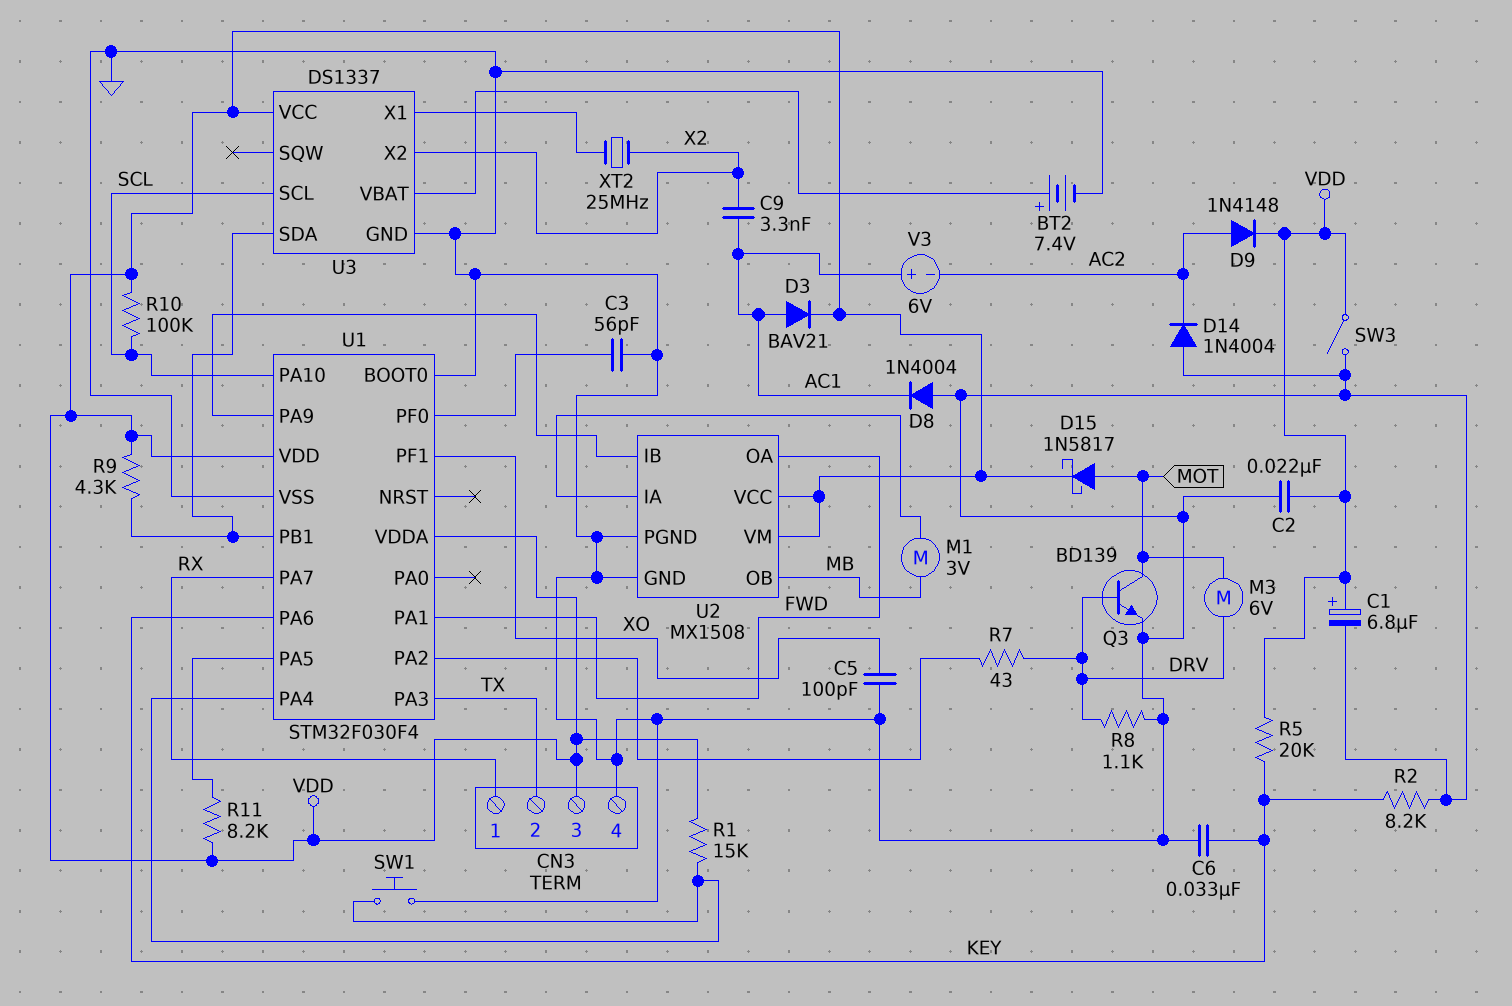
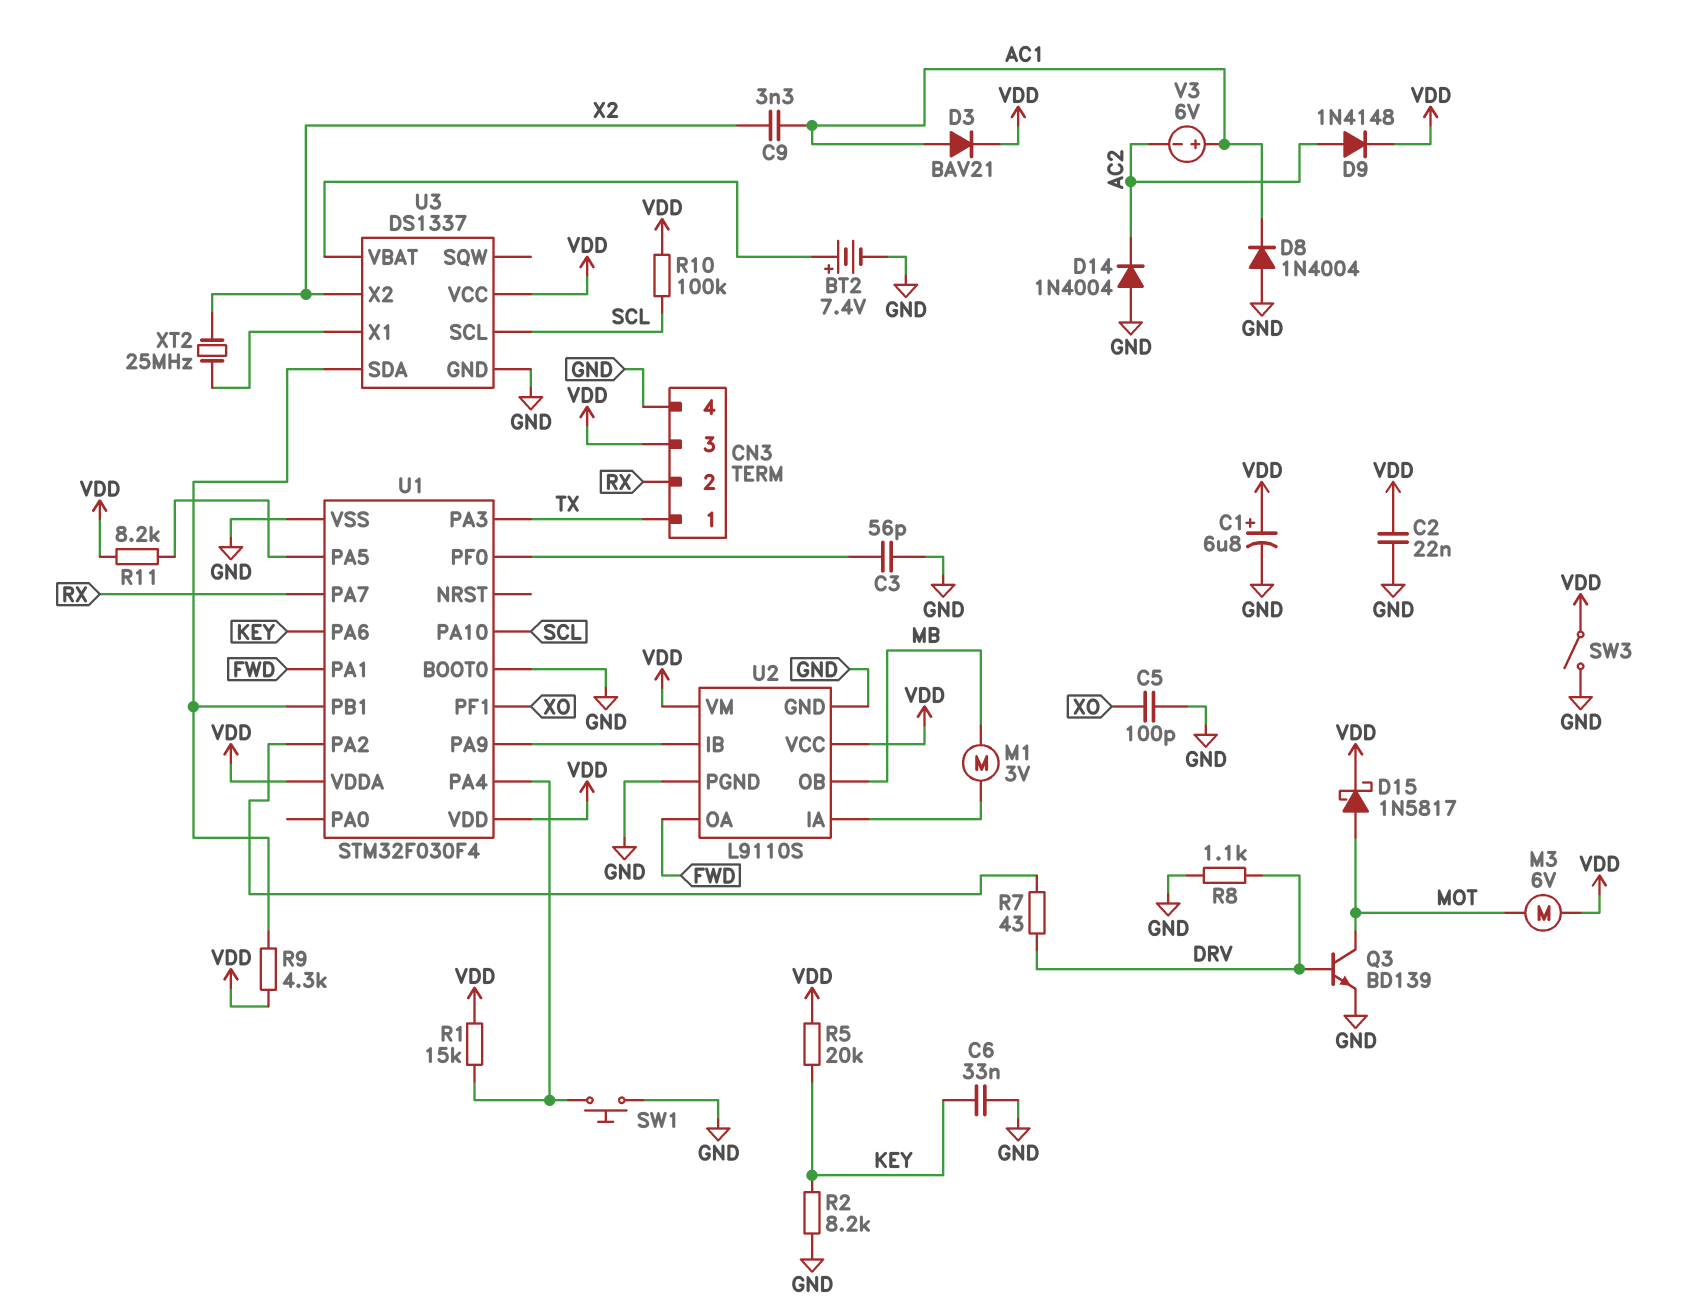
CN3 pin 1: RX -> TX
CN3 pin 2: TX -> RX
M3: motor 6V (DRV, MOT) -> motor 6V (MOT, VDD)
U2: MX1508 -> L9110S

